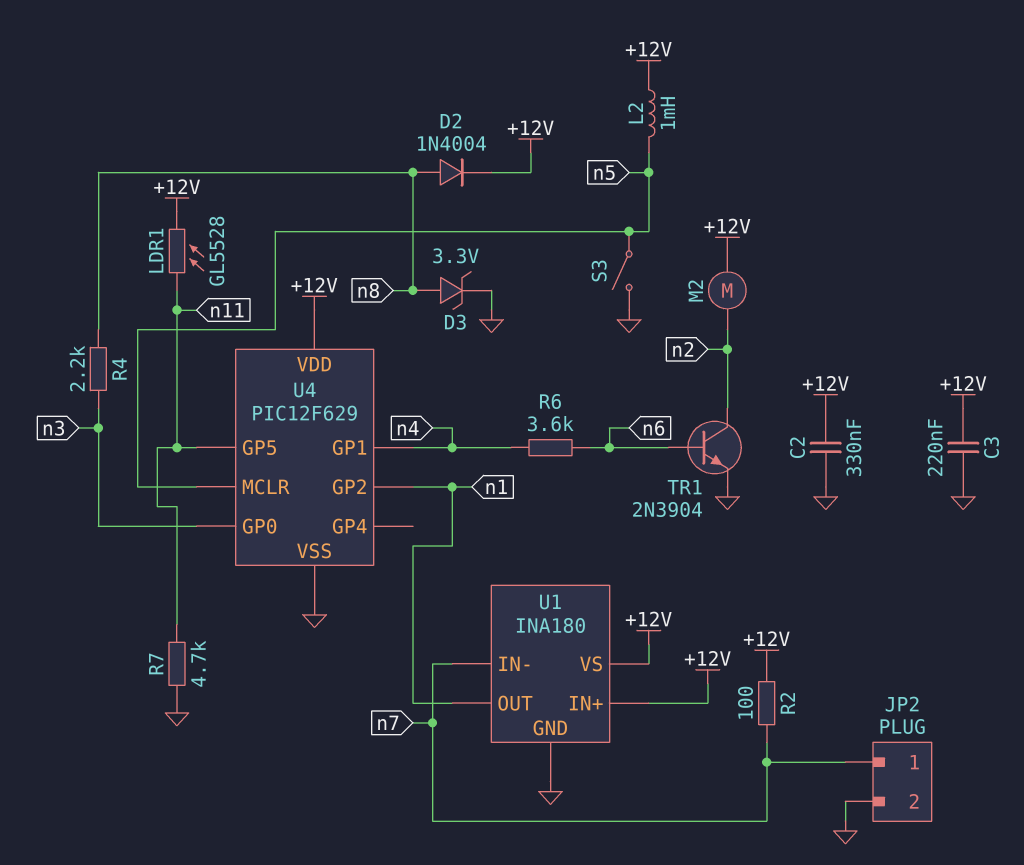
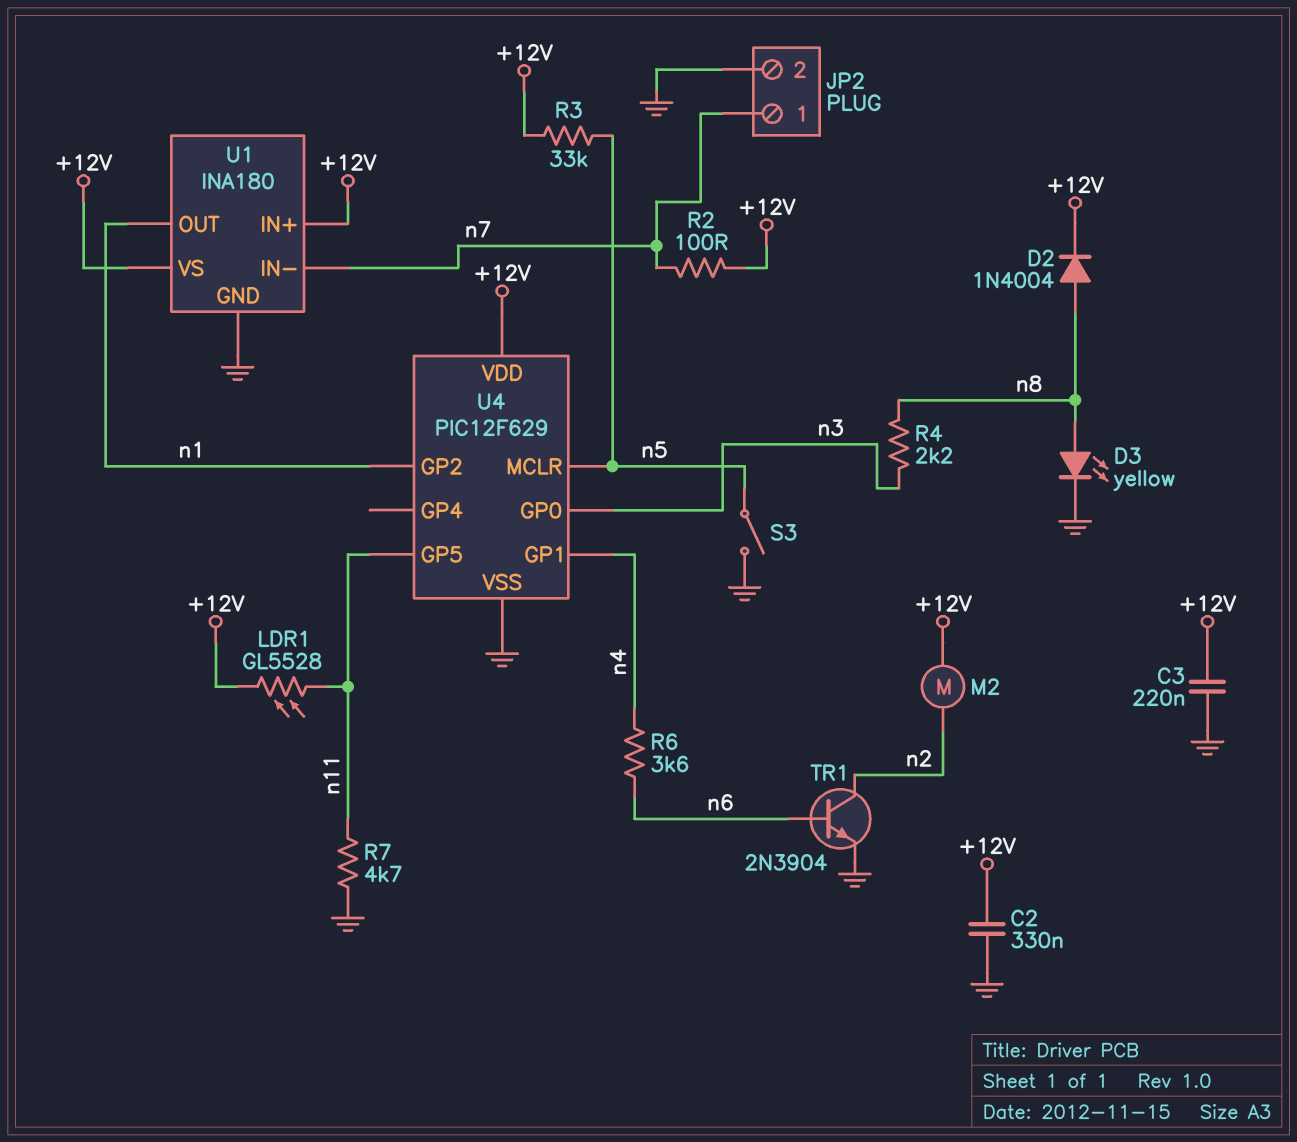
D3: zener 3.3V (A n8, K GND) -> LED yellow (A n8, K GND)
L2: 1mH (+12V, n5) -> none
R3: none -> 33k (+12V, n5)

